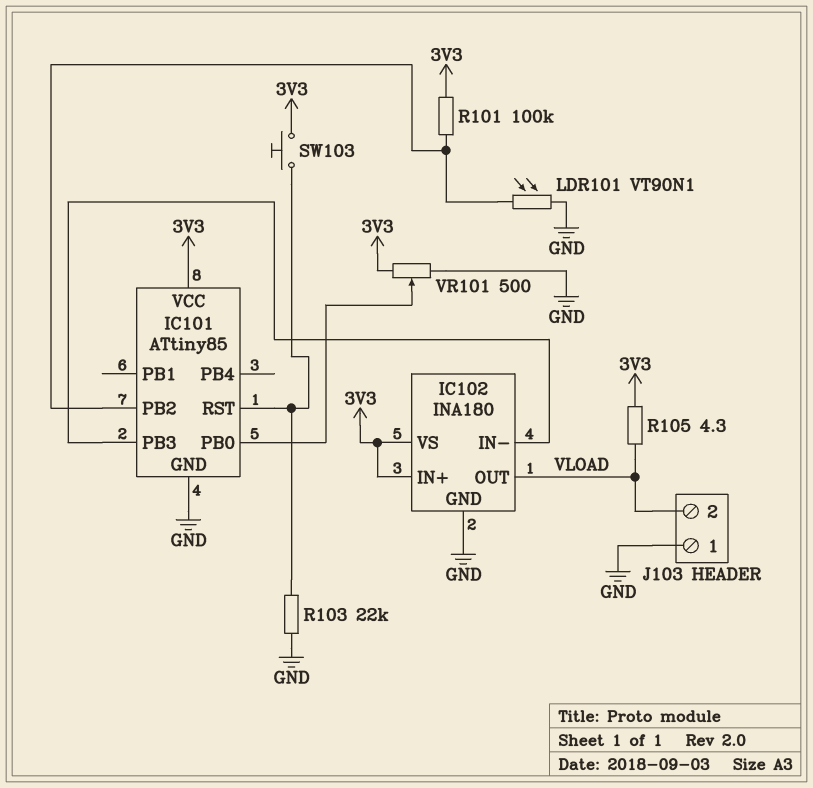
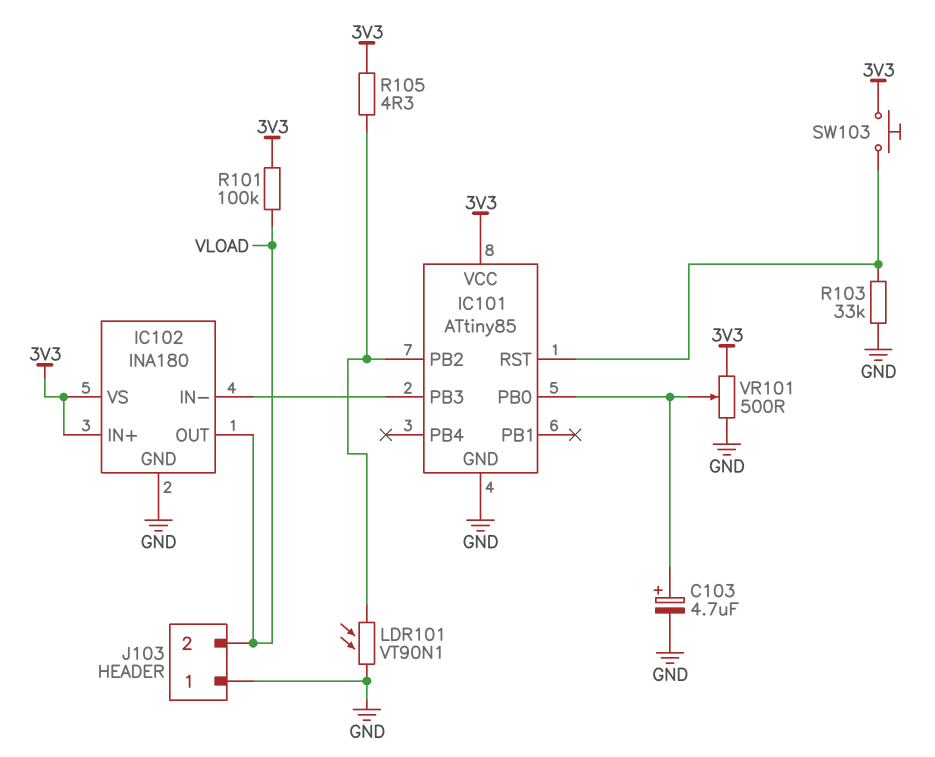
C103: none -> 4.7uF (plus IC101/PB0, minus GND)
R101: 100k (3V3, IC101/PB2) -> 100k (3V3, VLOAD)
R103: 22k (GND, IC101/RST) -> 33k (GND, IC101/RST)
R105: 4.3 (3V3, VLOAD) -> 4.3 (3V3, IC101/PB2)

